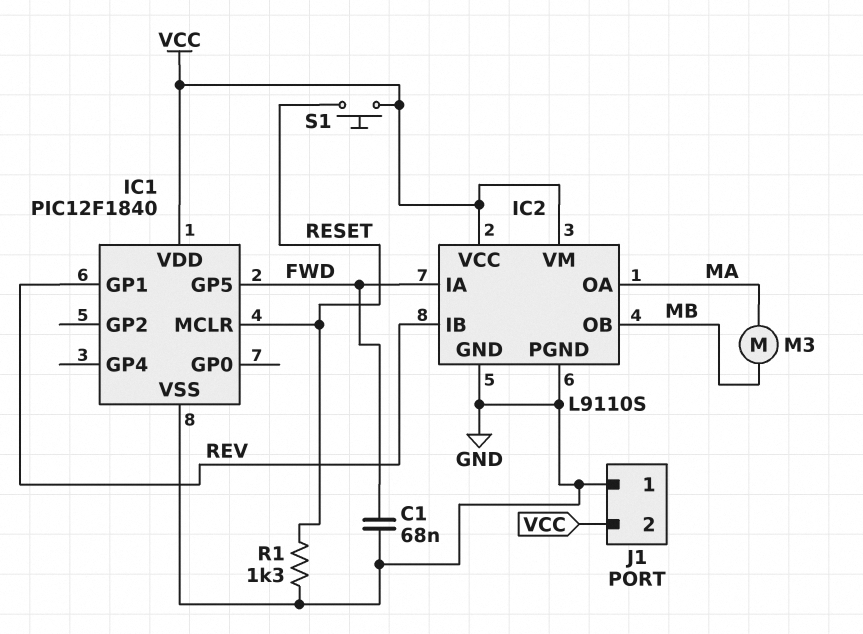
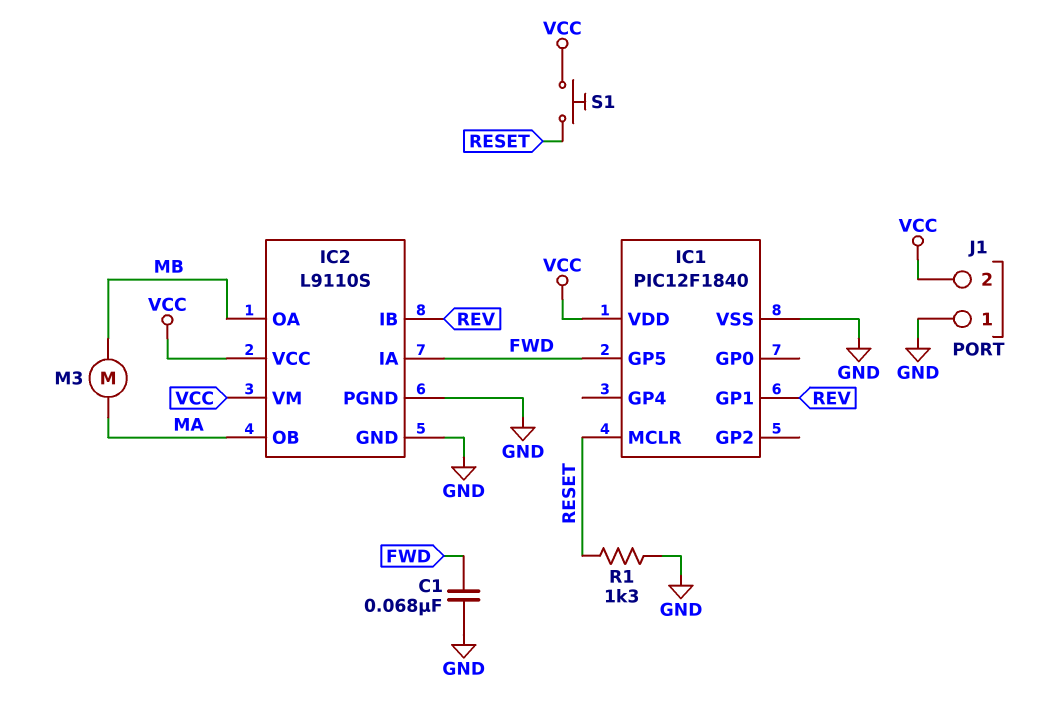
IC2 pin OA: MA -> MB
IC2 pin OB: MB -> MA

